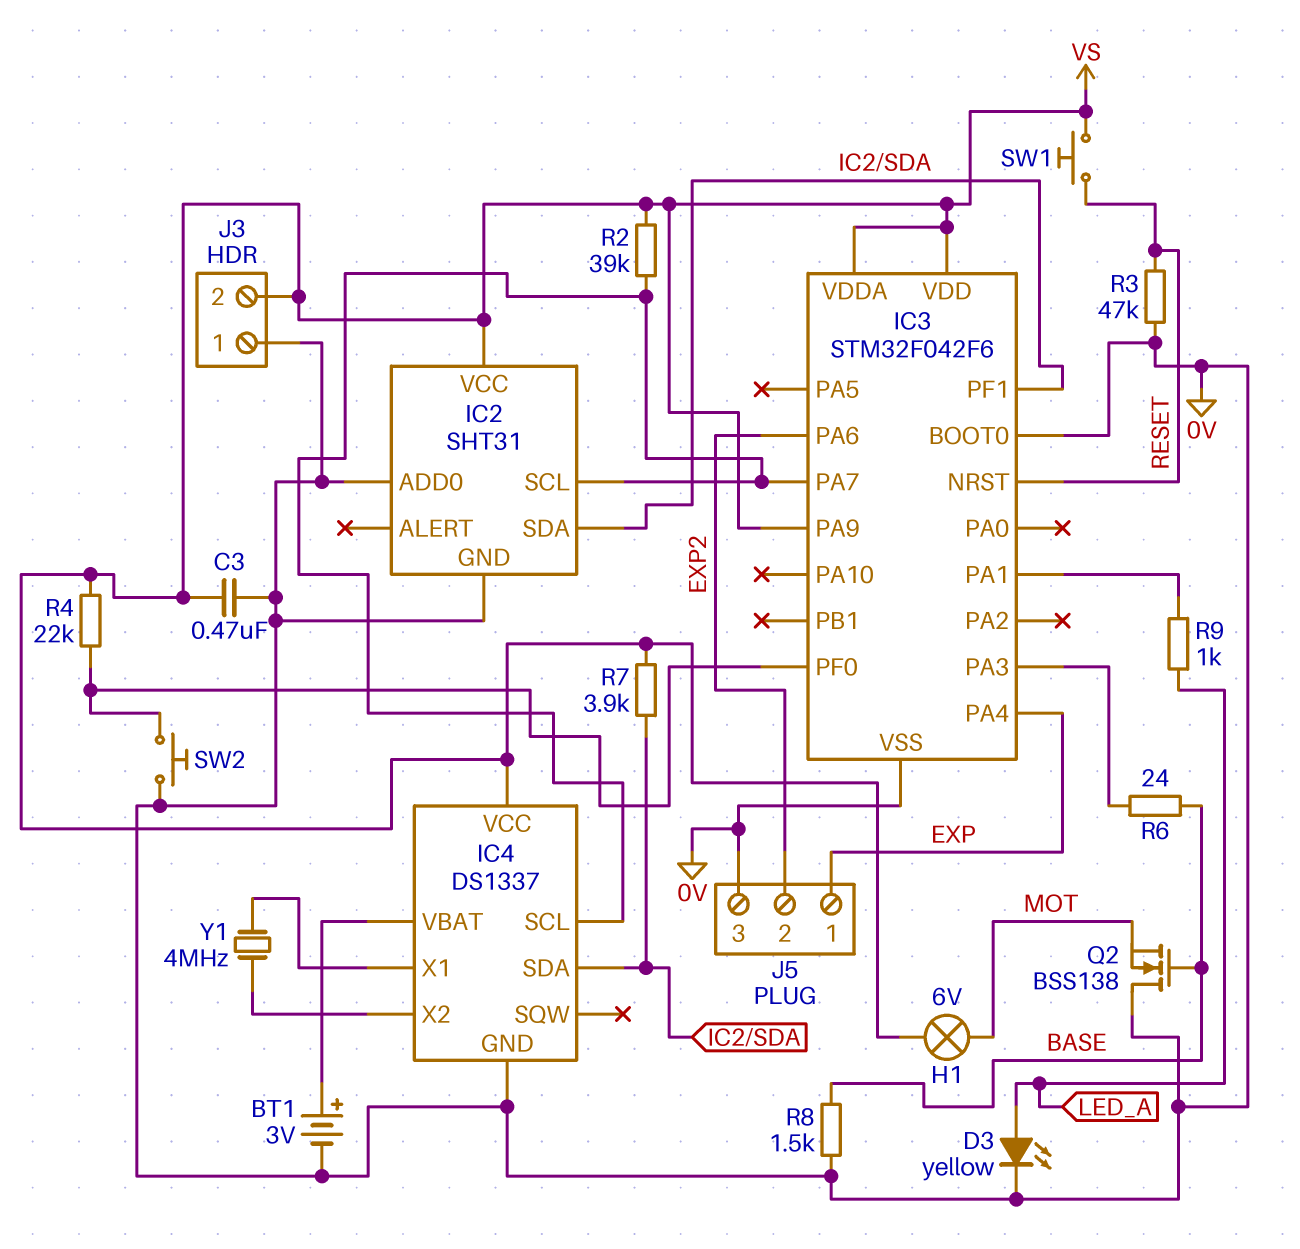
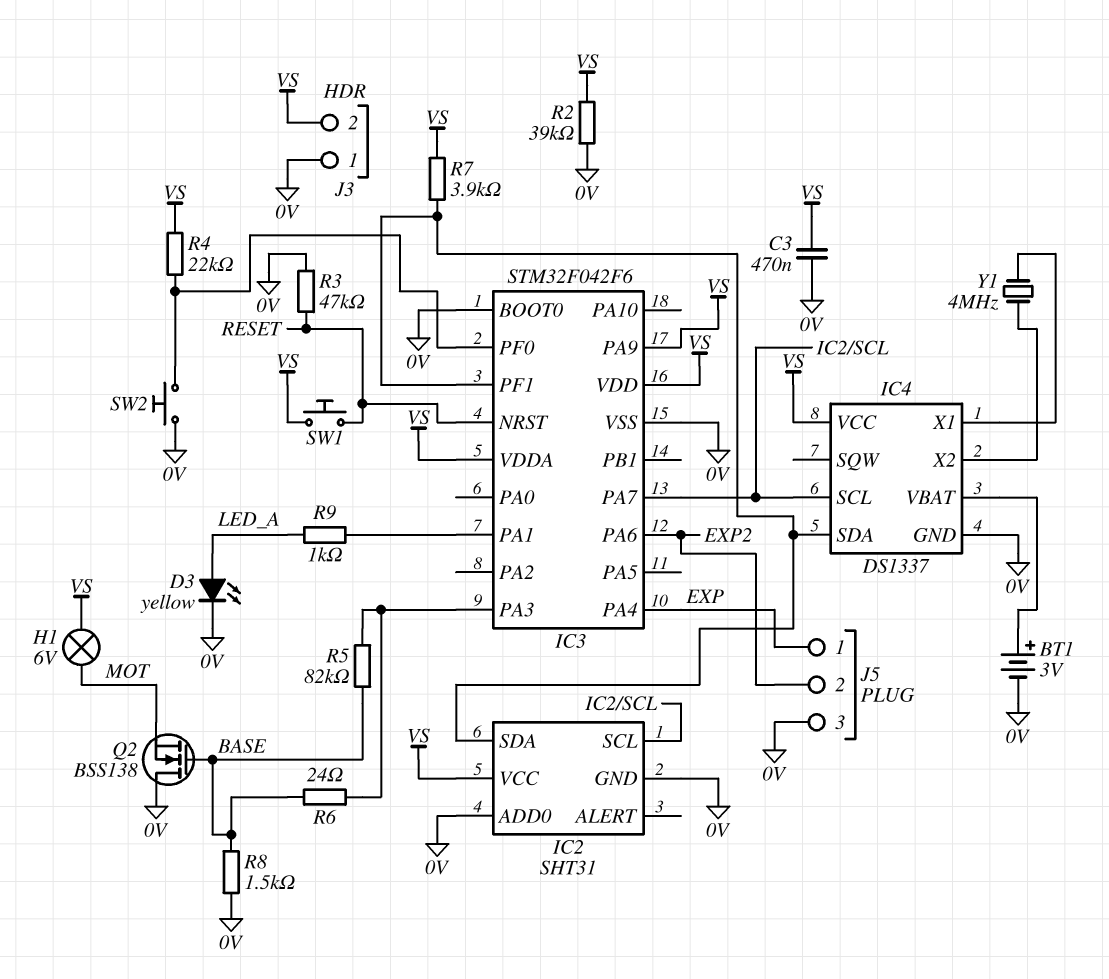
R2: 39k (IC2/SCL, VS) -> 39k (0V, VS)
R5: none -> 82k (BASE, IC3/PA3)

